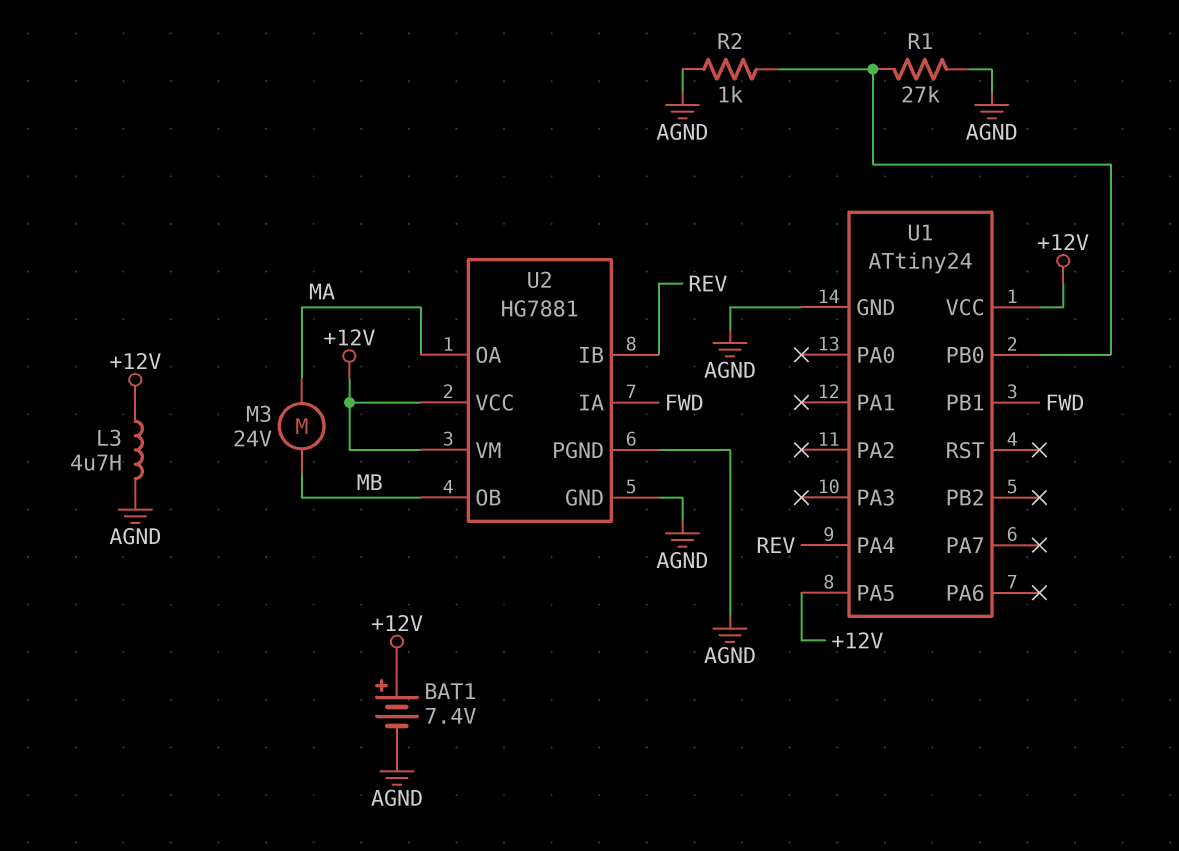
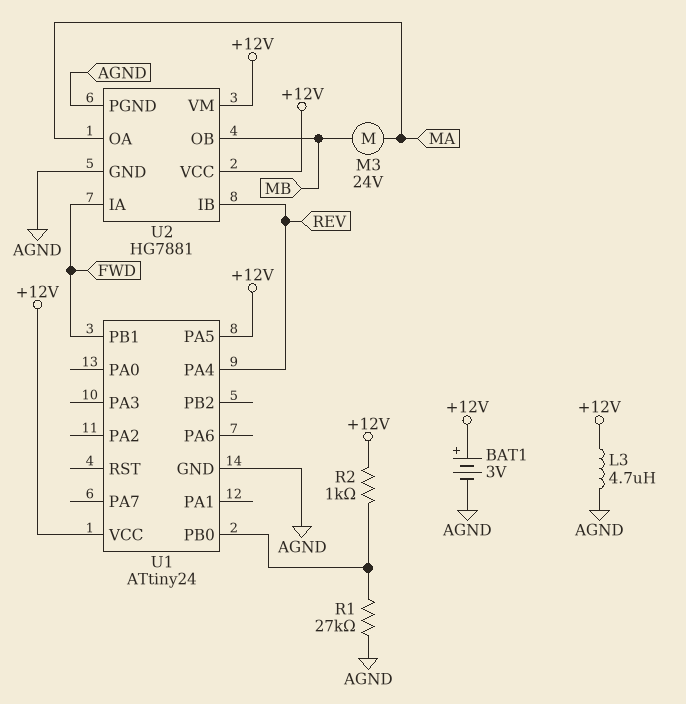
BAT1: 7.4V (plus +12V, minus AGND) -> 3V (plus +12V, minus AGND)
R2: 1k (AGND, U1/PB0) -> 1k (+12V, U1/PB0)

